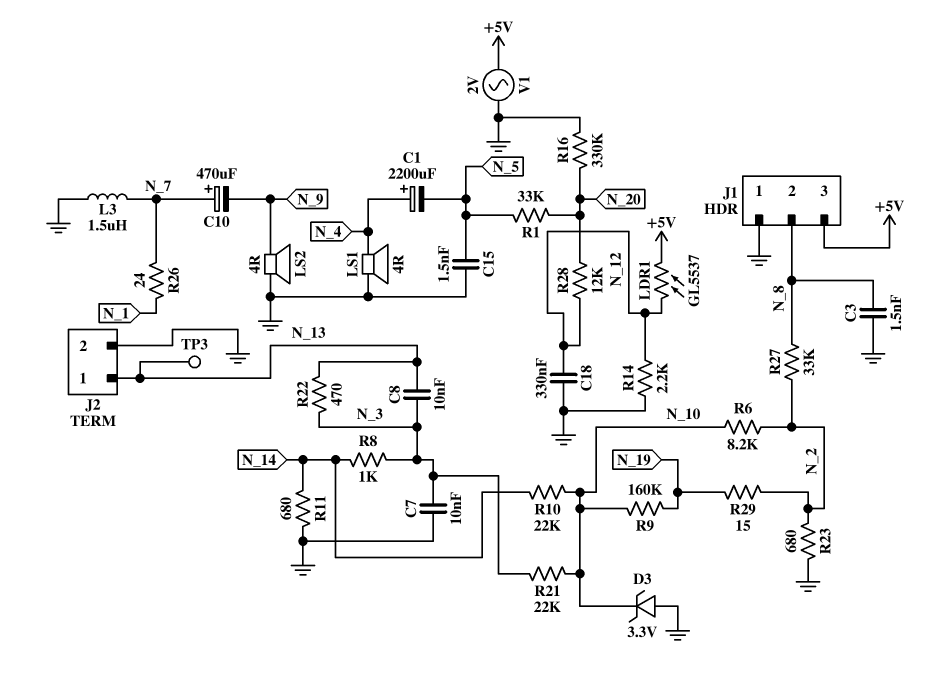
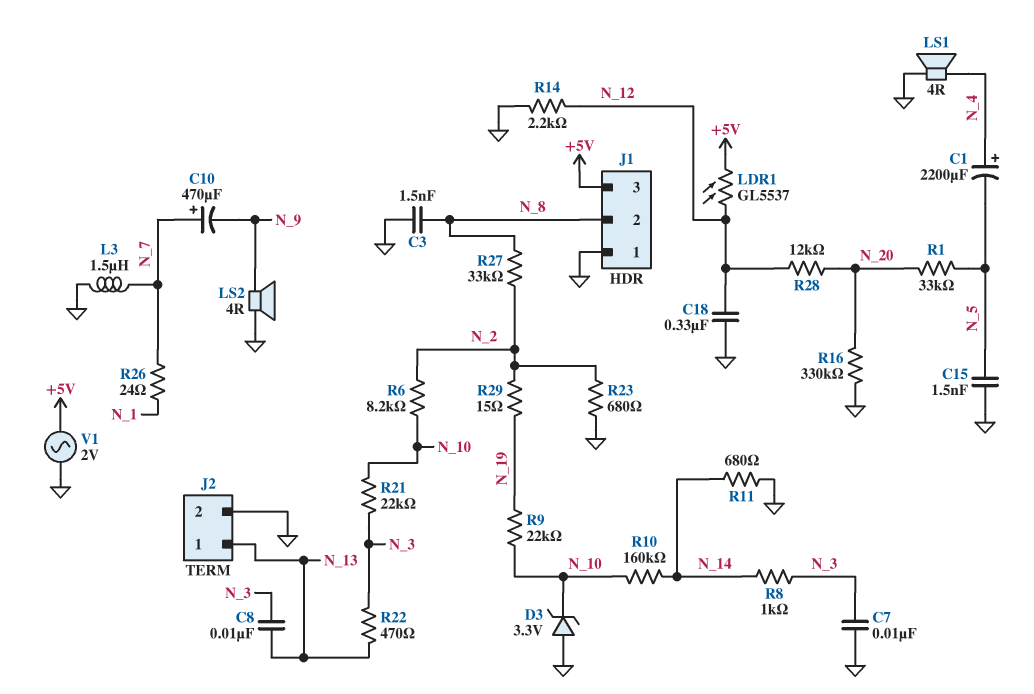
R9: 160k (N_10, N_19) -> 22k (N_10, N_19)
R10: 22k (N_10, N_14) -> 160k (N_10, N_14)
TP3: test point (N_13) -> none

